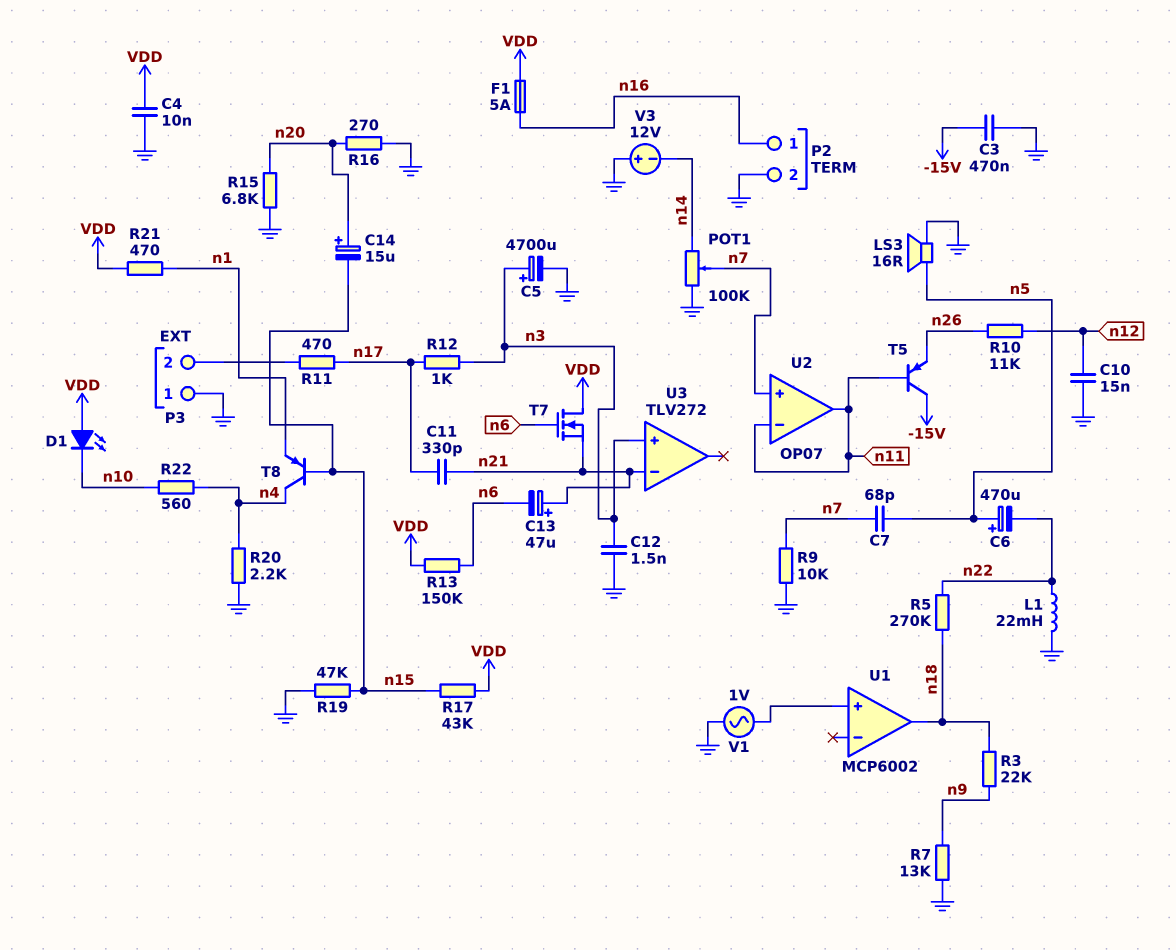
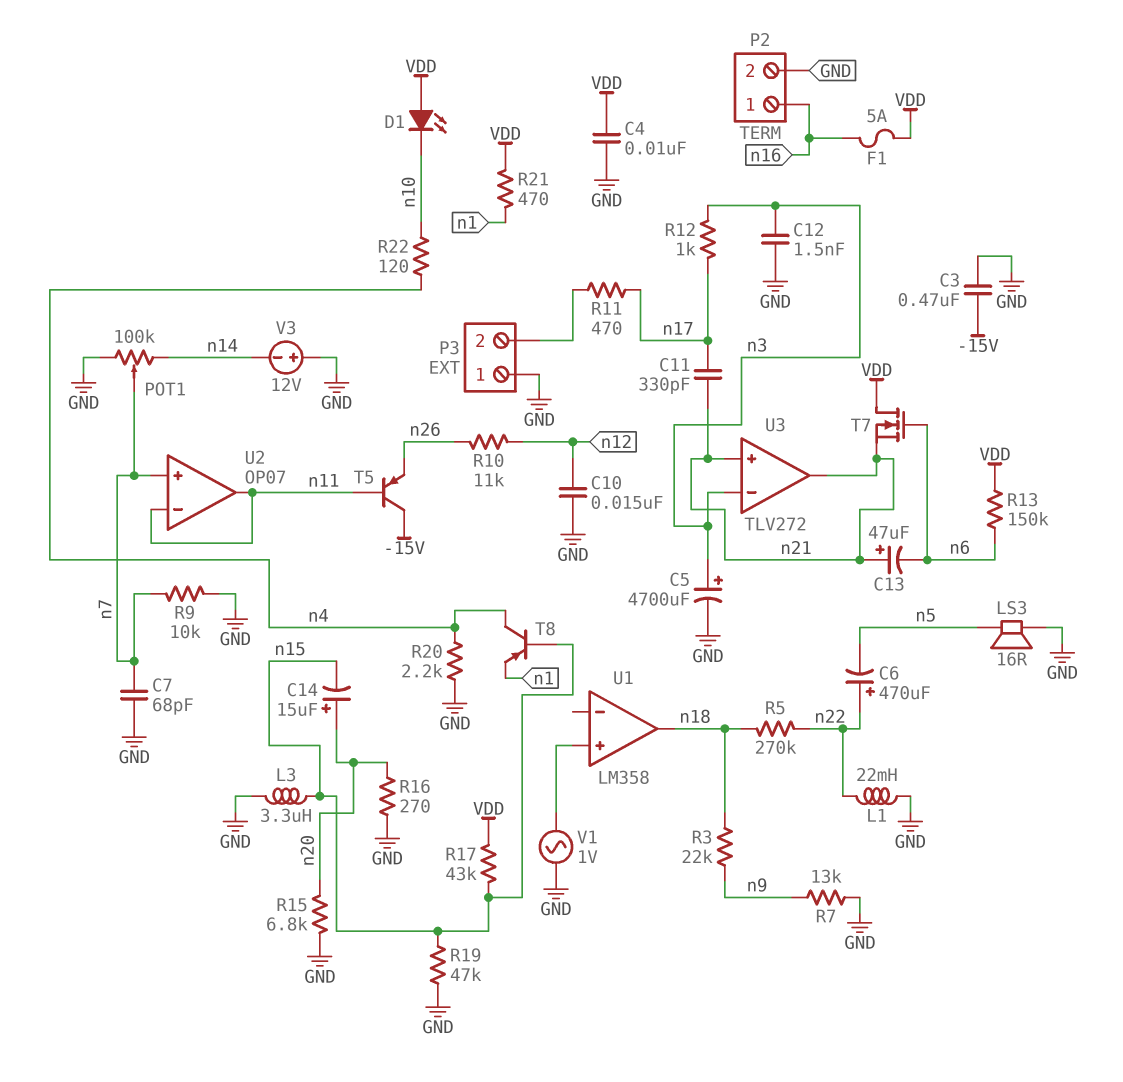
C6: 470uF (plus n5, minus n22) -> 470uF (plus n22, minus n5)
C7: 68pF (n5, n7) -> 68pF (GND, n7)
L3: none -> 3.3uH (GND, n15)
R22: 560 (n4, n10) -> 120 (n4, n10)
U1: MCP6002 -> LM358
U3 pin in+: n3 -> n21
U3 pin in-: n21 -> n3
U3 pin out: none -> n21

